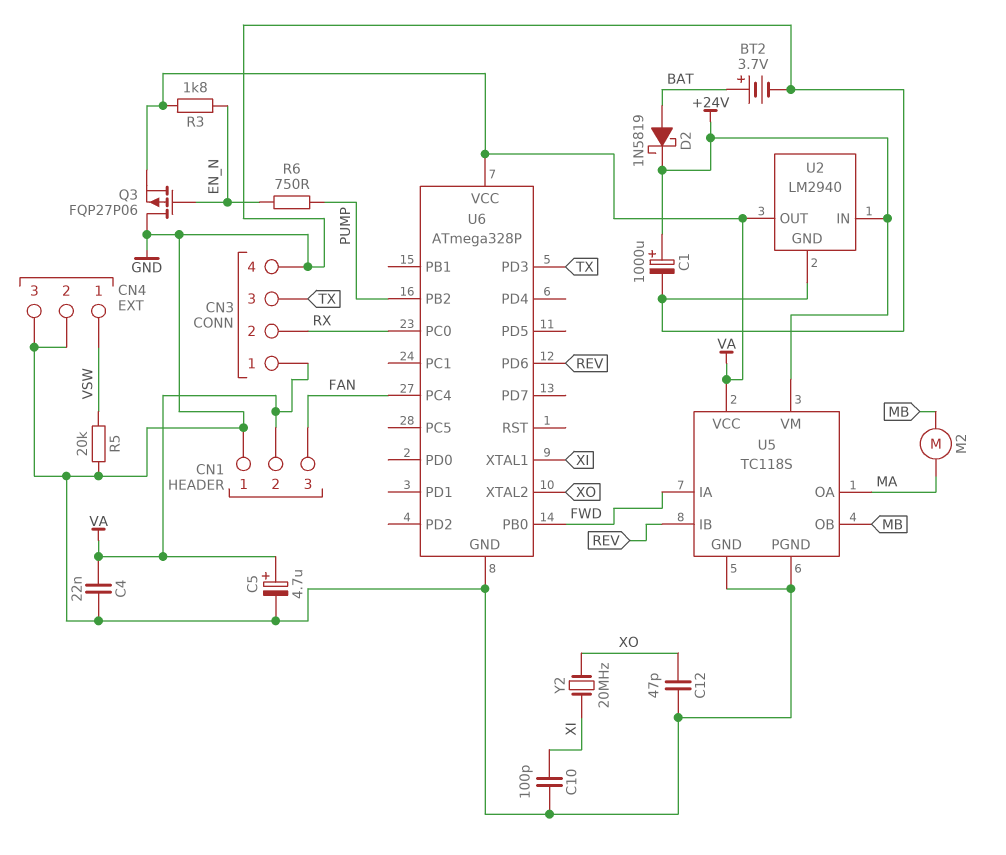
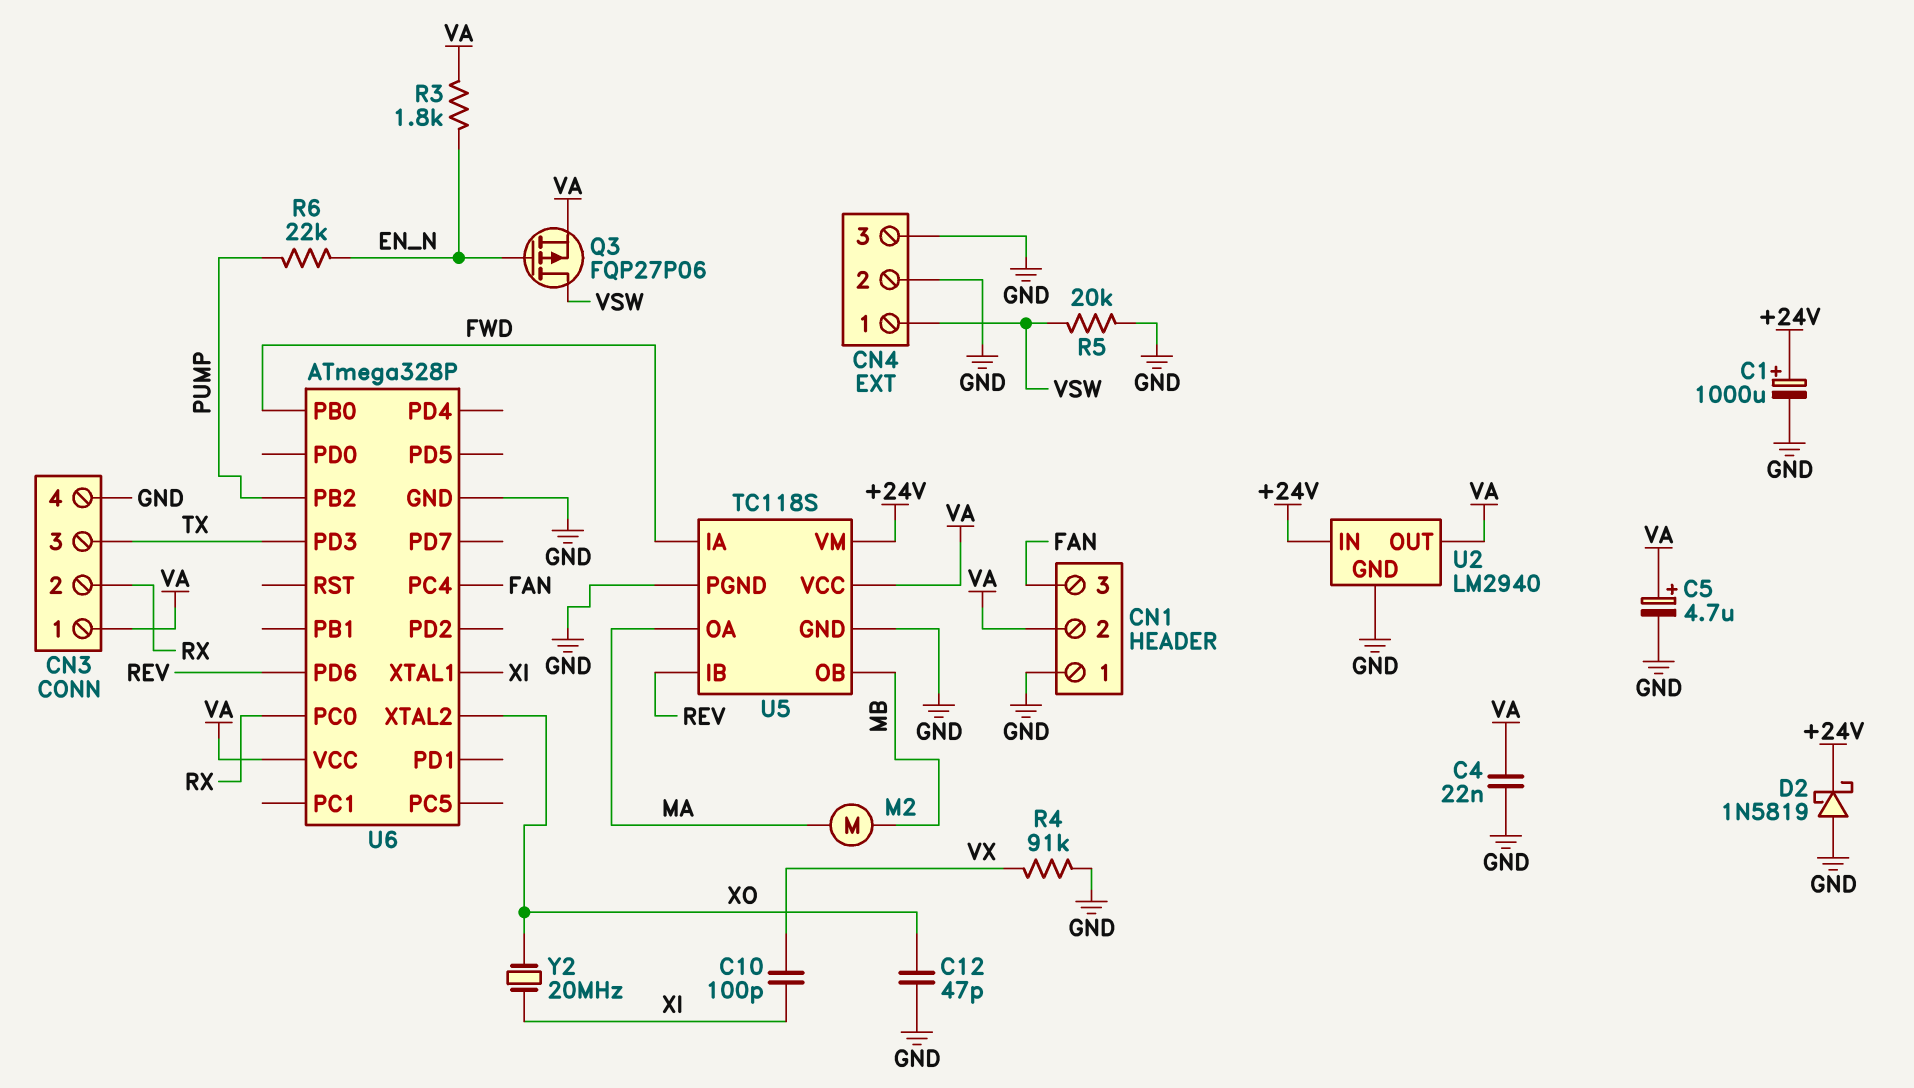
BT2: 3.7V (plus BAT, minus GND) -> none
C10: 100pF (GND, XI) -> 100pF (VX, XI)
D2: schottky 1N5819 (A BAT, K +24V) -> schottky 1N5819 (A GND, K +24V)
Q3: PMOS FQP27P06 (G EN_N, D GND, S VA) -> PMOS FQP27P06 (G EN_N, D VSW, S VA)
R4: none -> 91k (GND, VX)
R6: 750 (EN_N, PUMP) -> 22k (EN_N, PUMP)

